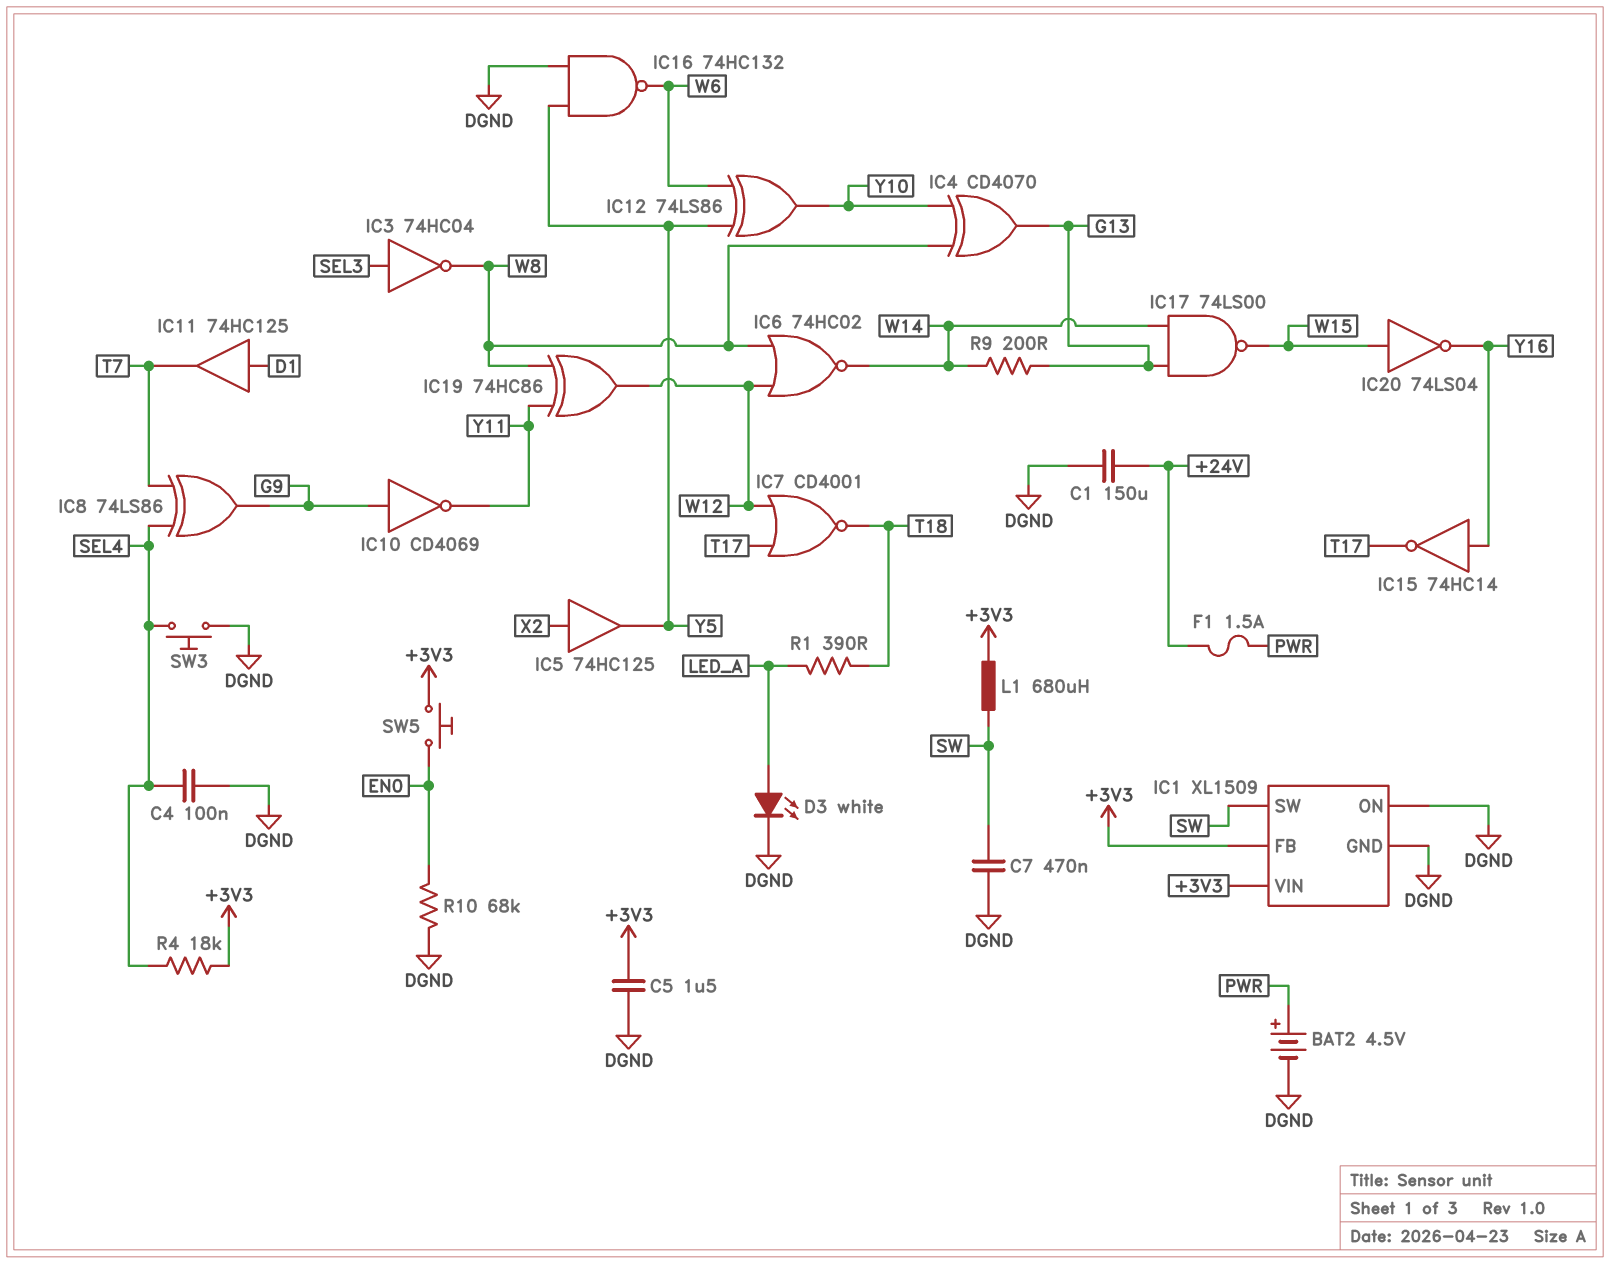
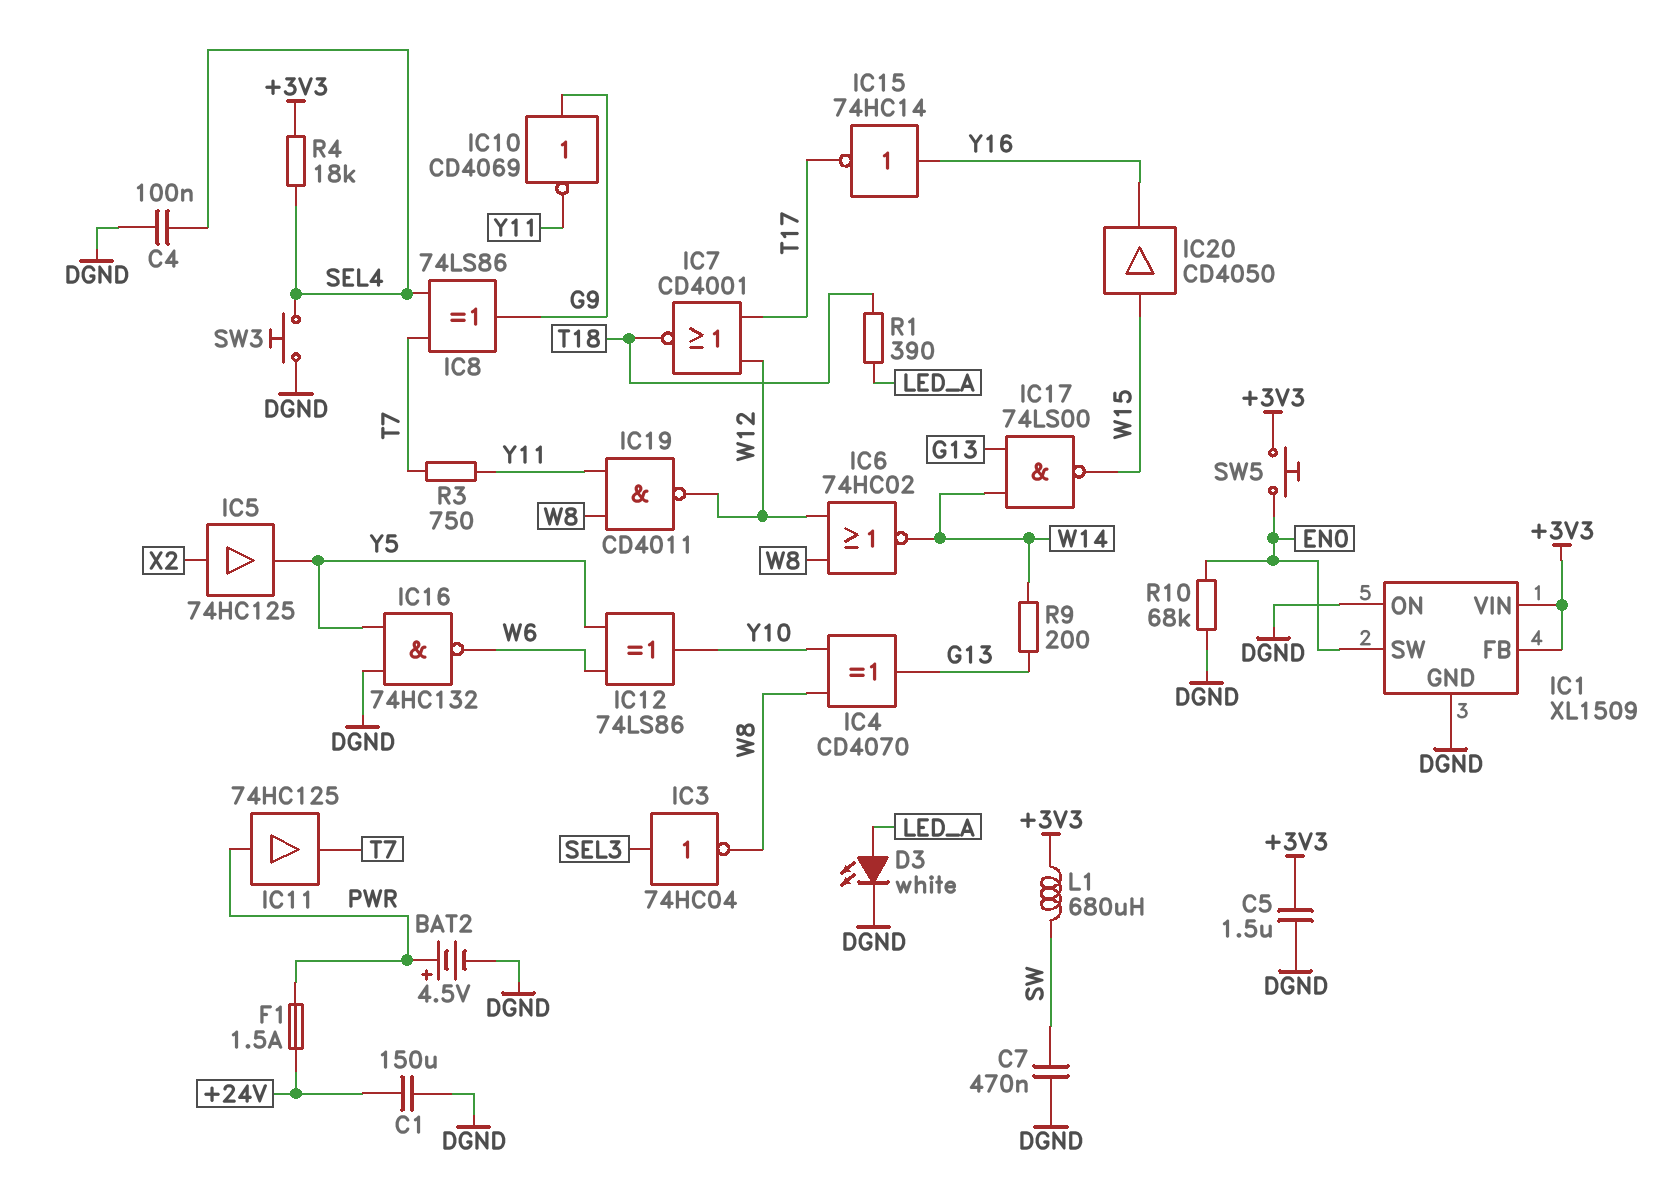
IC1 pin SW: SW -> EN0
IC11: buffer 74HC125 (in D1, out T7) -> buffer 74HC125 (in PWR, out T7)
IC19: XOR 74HC86 (in W8, in Y11, out W12) -> NAND CD4011 (in W8, in Y11, out W12)
IC20: NOT 74LS04 (in W15, out Y16) -> buffer CD4050 (in W15, out Y16)
R3: none -> 750 (T7, Y11)

